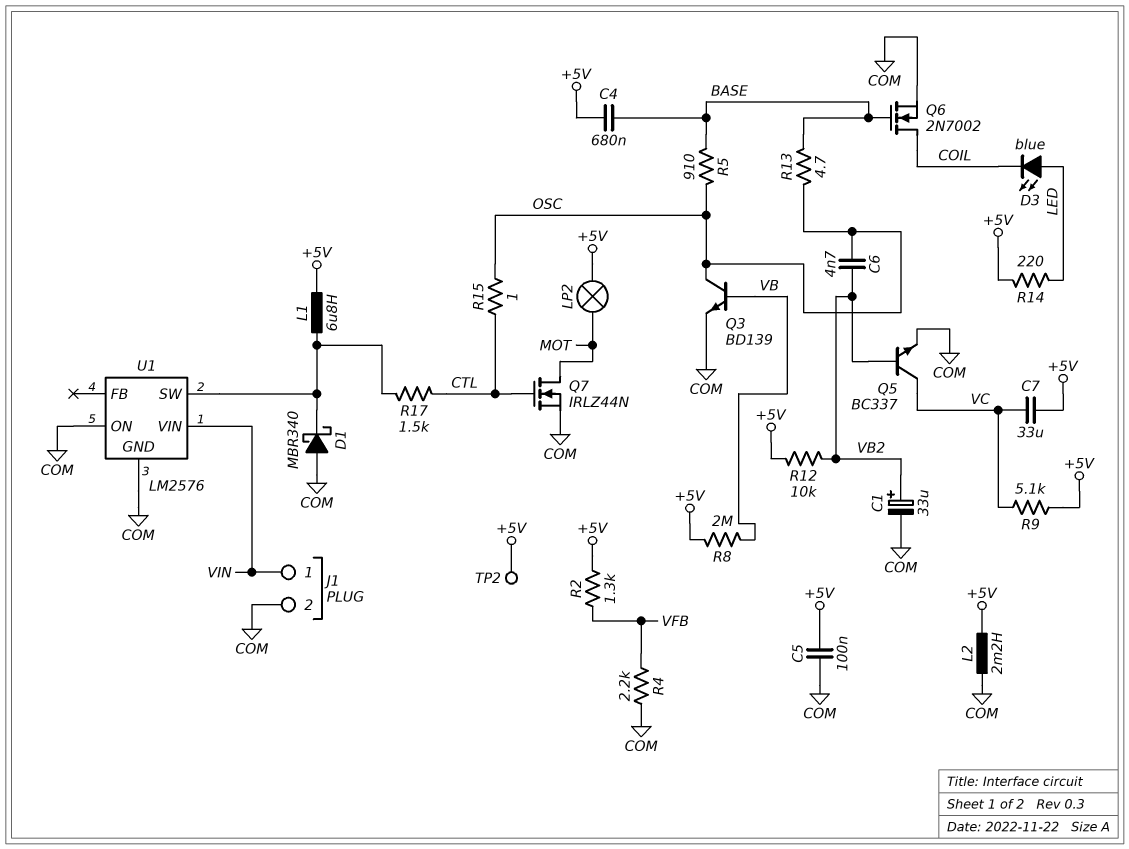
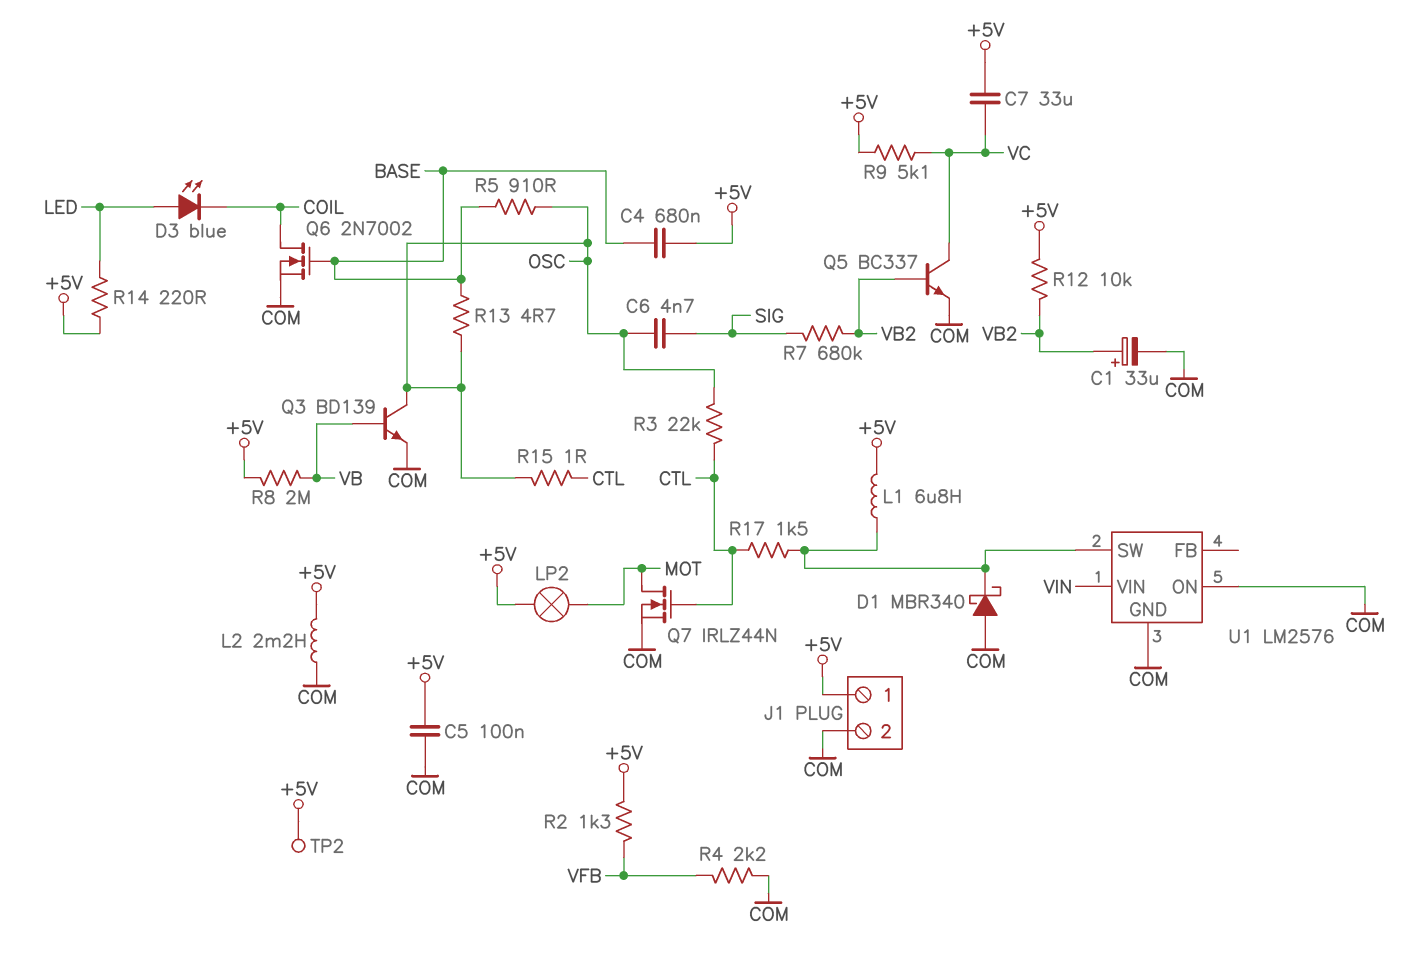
C6: 4.7nF (OSC, VB2) -> 4.7nF (OSC, SIG)
J1 pin 1: VIN -> +5V
R3: none -> 22k (CTL, OSC)
R7: none -> 680k (SIG, VB2)

